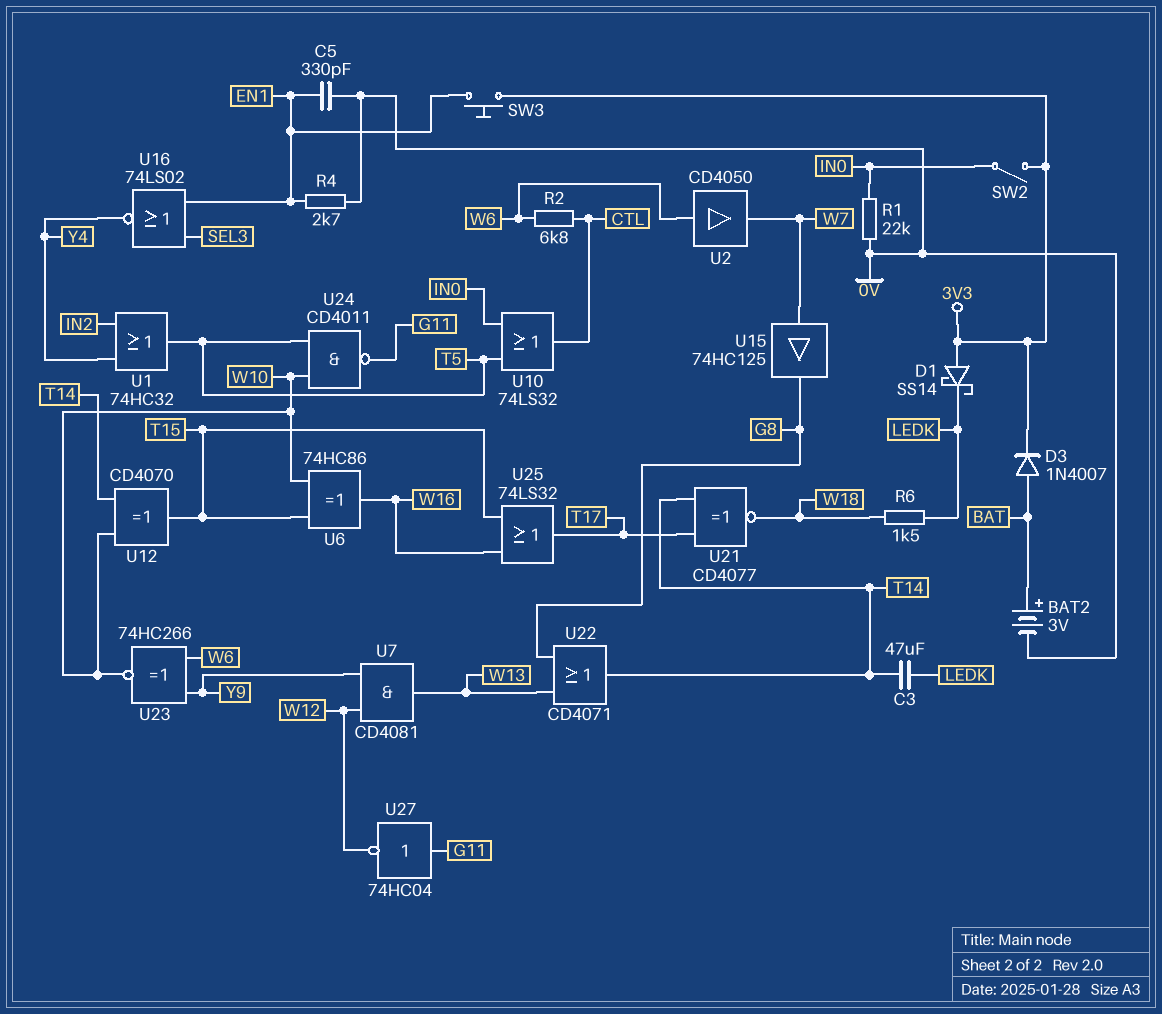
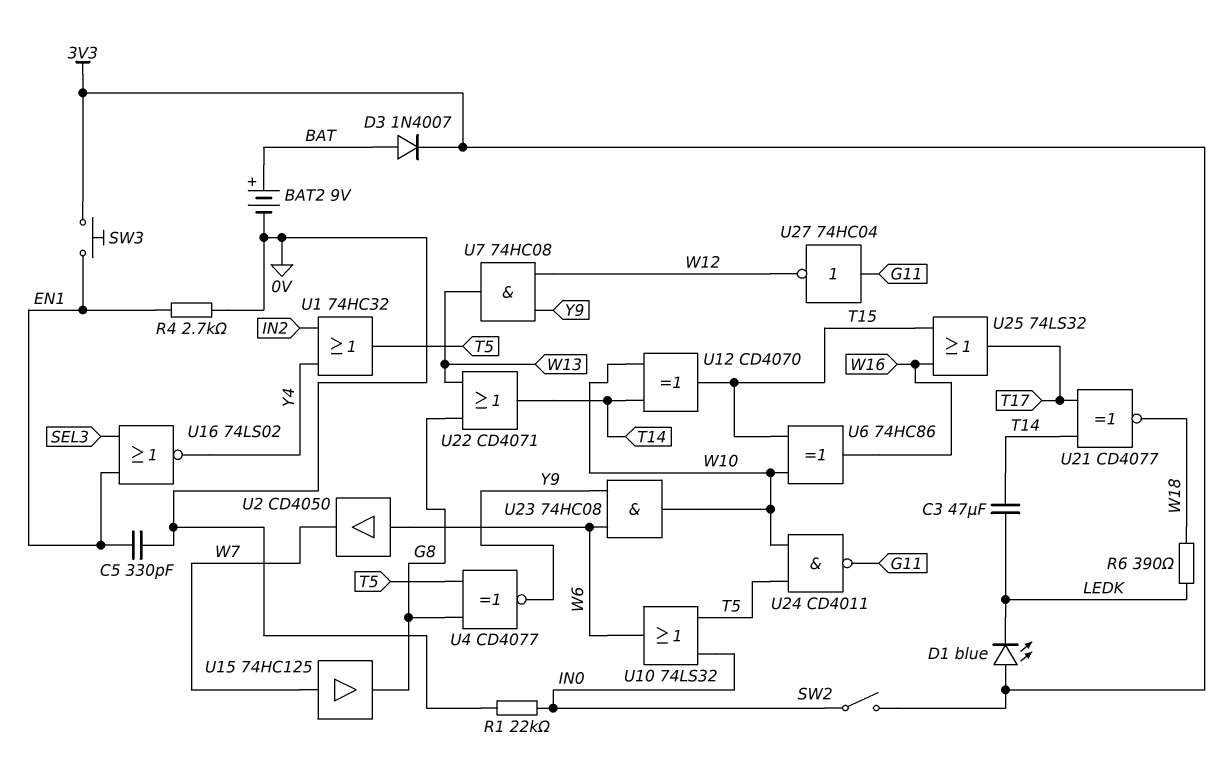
BAT2: 3V (plus BAT, minus 0V) -> 9V (plus BAT, minus 0V)
D1: schottky SS14 (A 3V3, K LEDK) -> LED blue (A 3V3, K LEDK)
R2: 6.8k (CTL, W6) -> none
R6: 1.5k (LEDK, W18) -> 390 (LEDK, W18)
U4: none -> XNOR CD4077 (in G8, in T5, out Y9)
U7: AND CD4081 (in W12, in Y9, out W13) -> AND 74HC08 (in W12, in Y9, out W13)
U10: OR 74LS32 (in IN0, in T5, out CTL) -> OR 74LS32 (in IN0, in T5, out W6)
U23: XNOR 74HC266 (in W6, in Y9, out W10) -> AND 74HC08 (in W6, in Y9, out W10)

